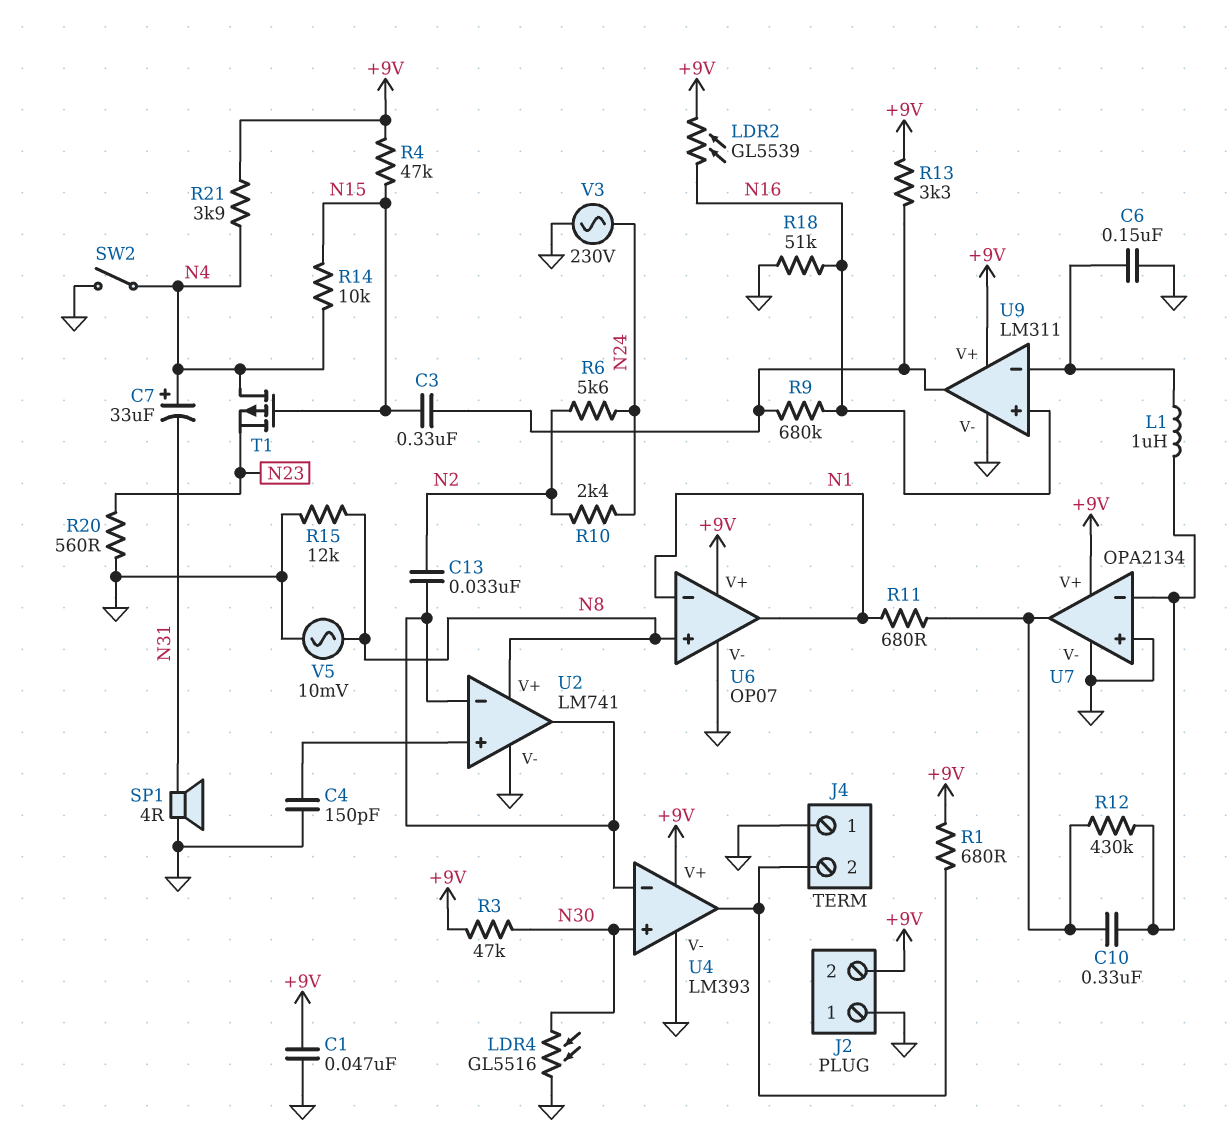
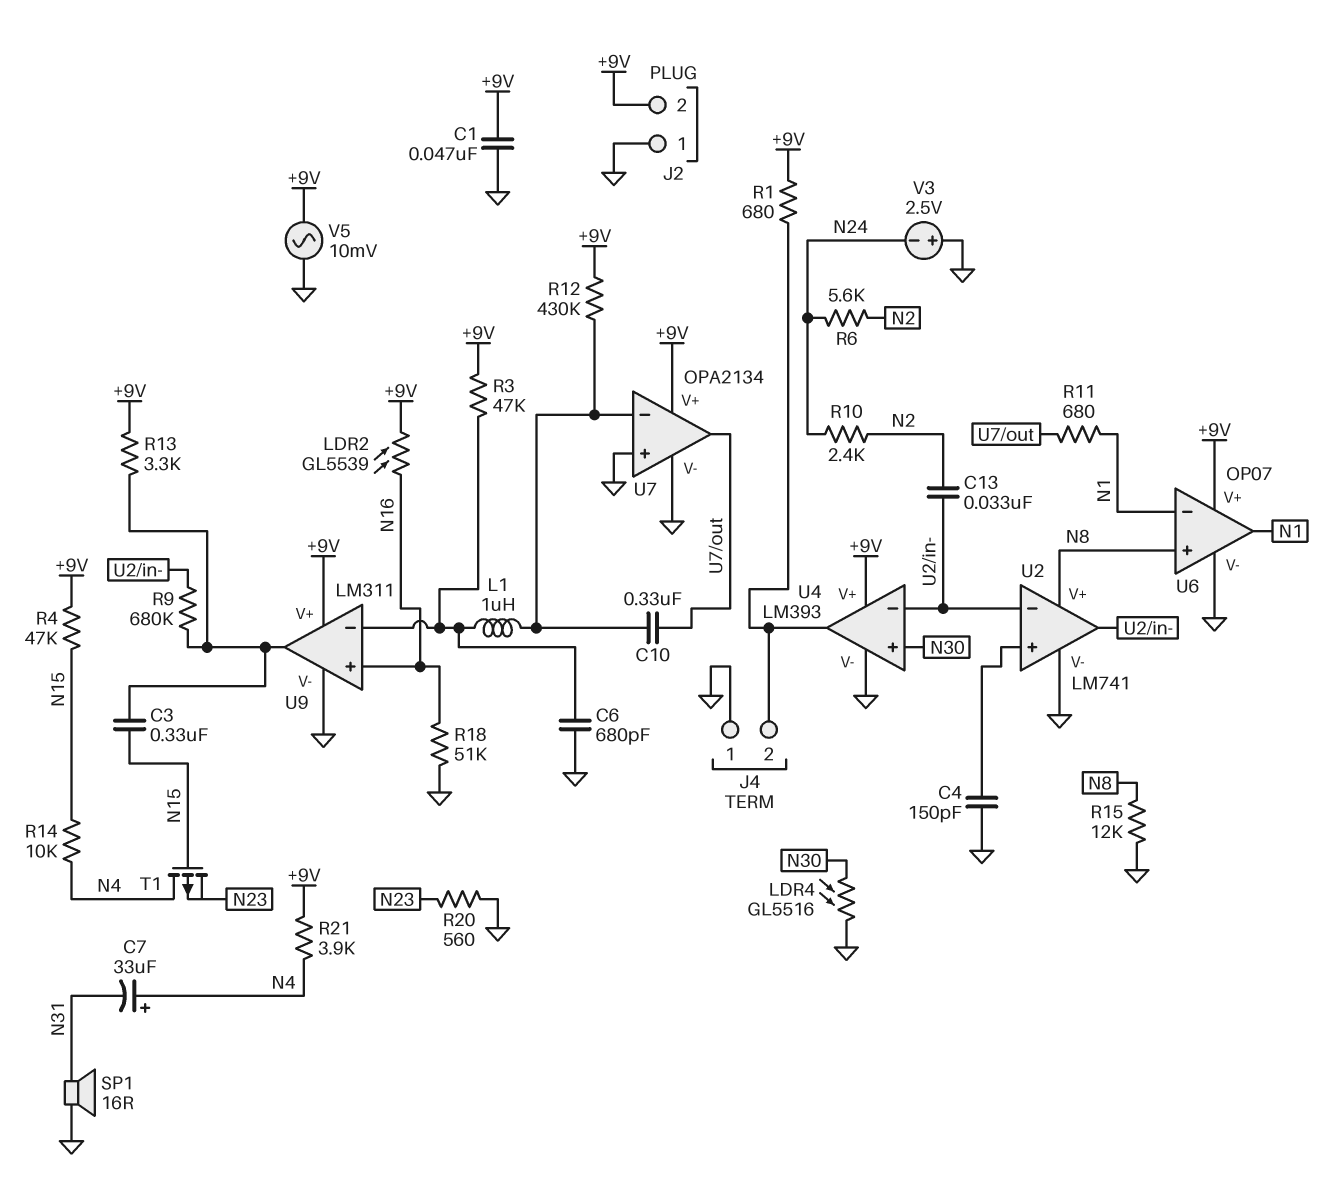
C6: 150nF (GND, U9/in-) -> 680pF (GND, U9/in-)
R3: 47k (+9V, N30) -> 47k (+9V, U9/in-)
R9: 680k (N16, U9/out) -> 680k (U2/in-, U9/out)
R12: 430k (U7/in-, U7/out) -> 430k (+9V, U7/in-)
SP1: speaker 4R (GND, N31) -> speaker 16R (GND, N31)
SW2: switch (GND, N4) -> none
V3: AC 230V (GND, N24) -> 2.5V (plus GND, minus N24)
V5: AC 10mV (GND, N8) -> AC 10mV (+9V, GND)

